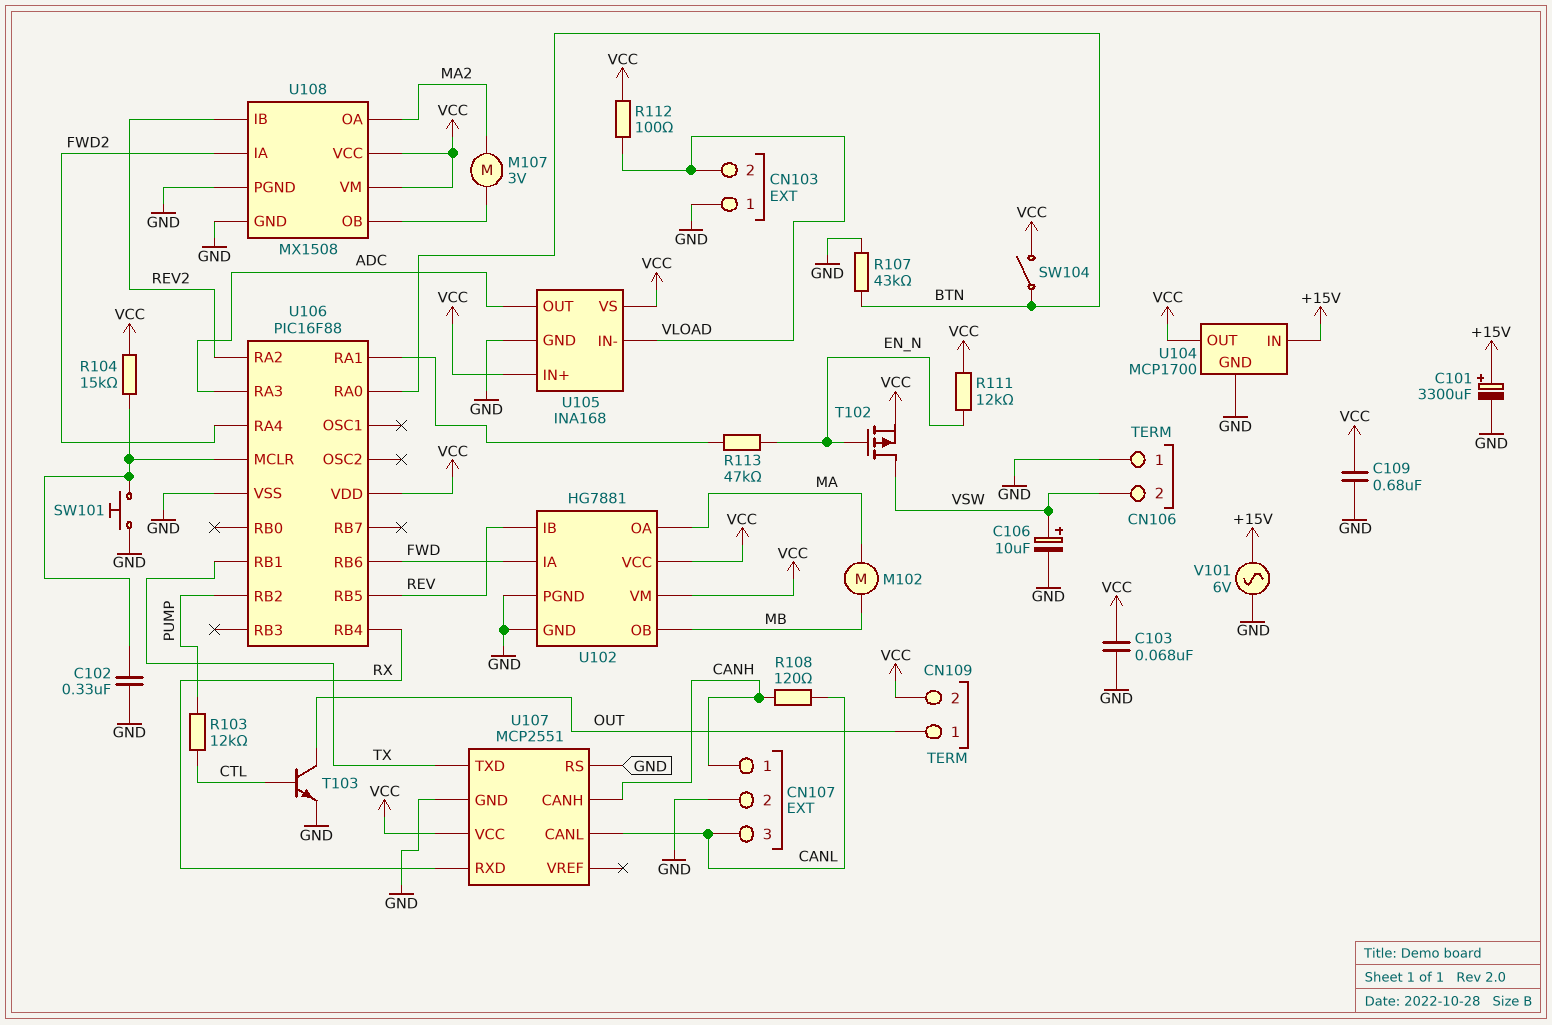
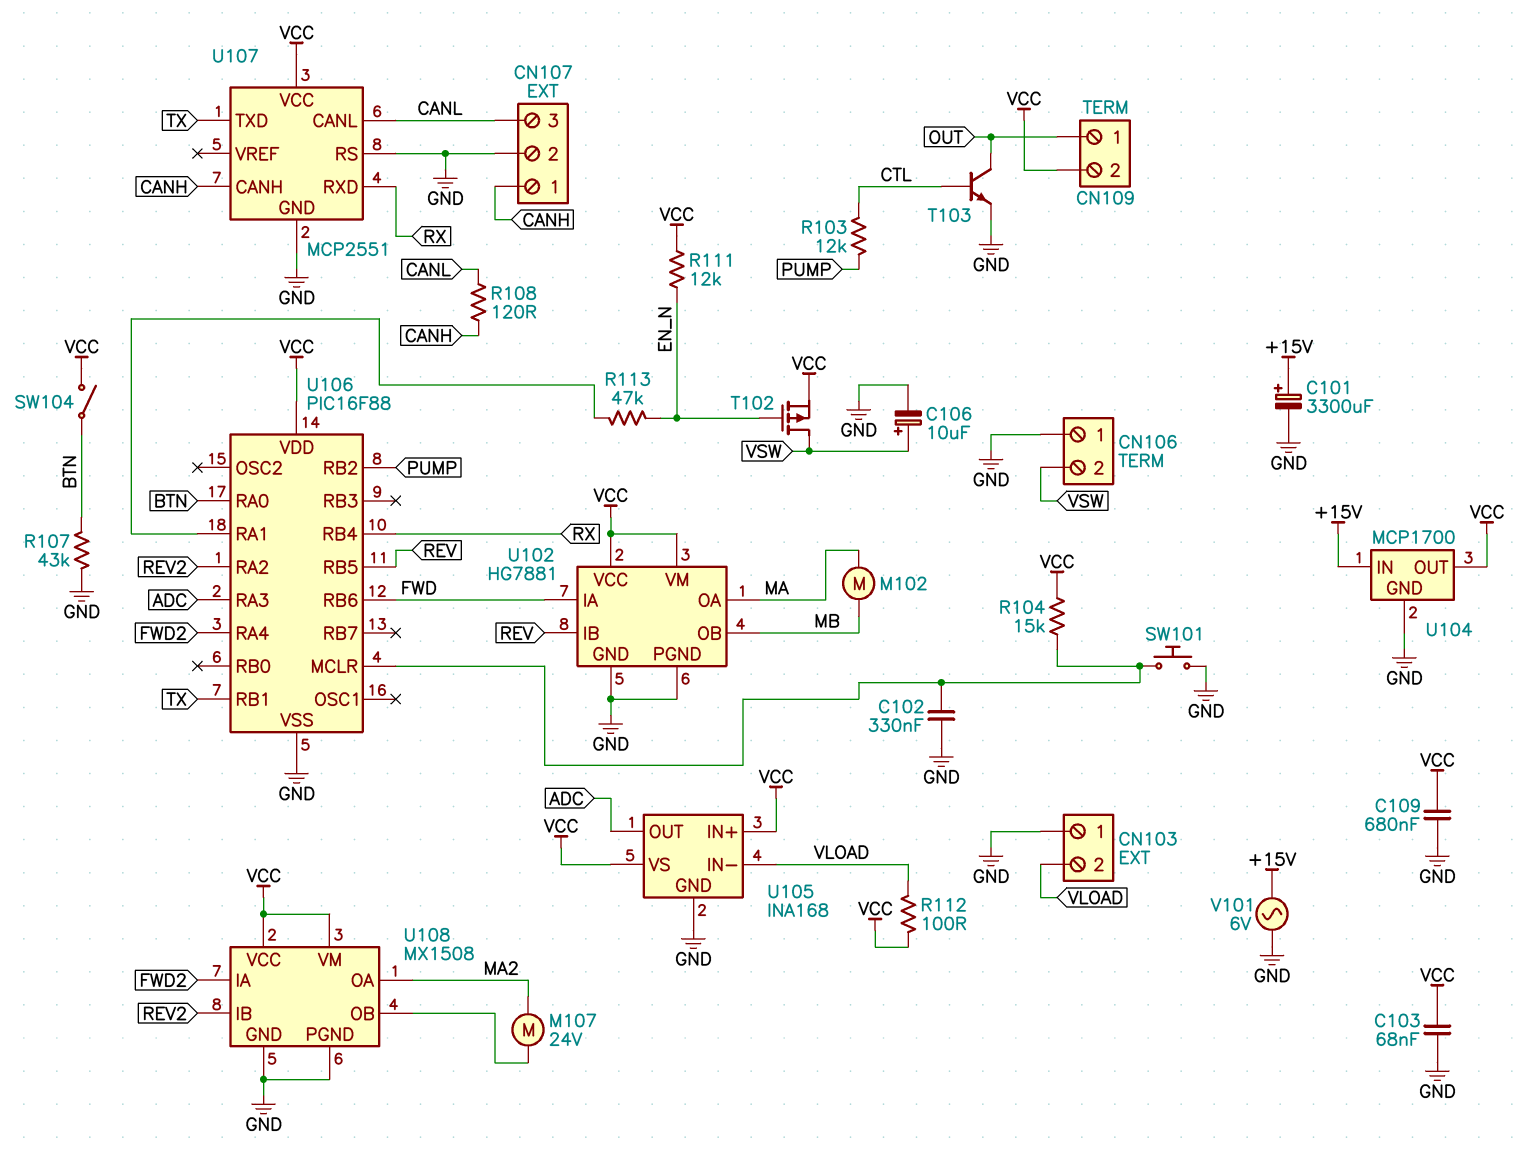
M107: motor 3V (MA2, U108/OB) -> motor 24V (MA2, U108/OB)

